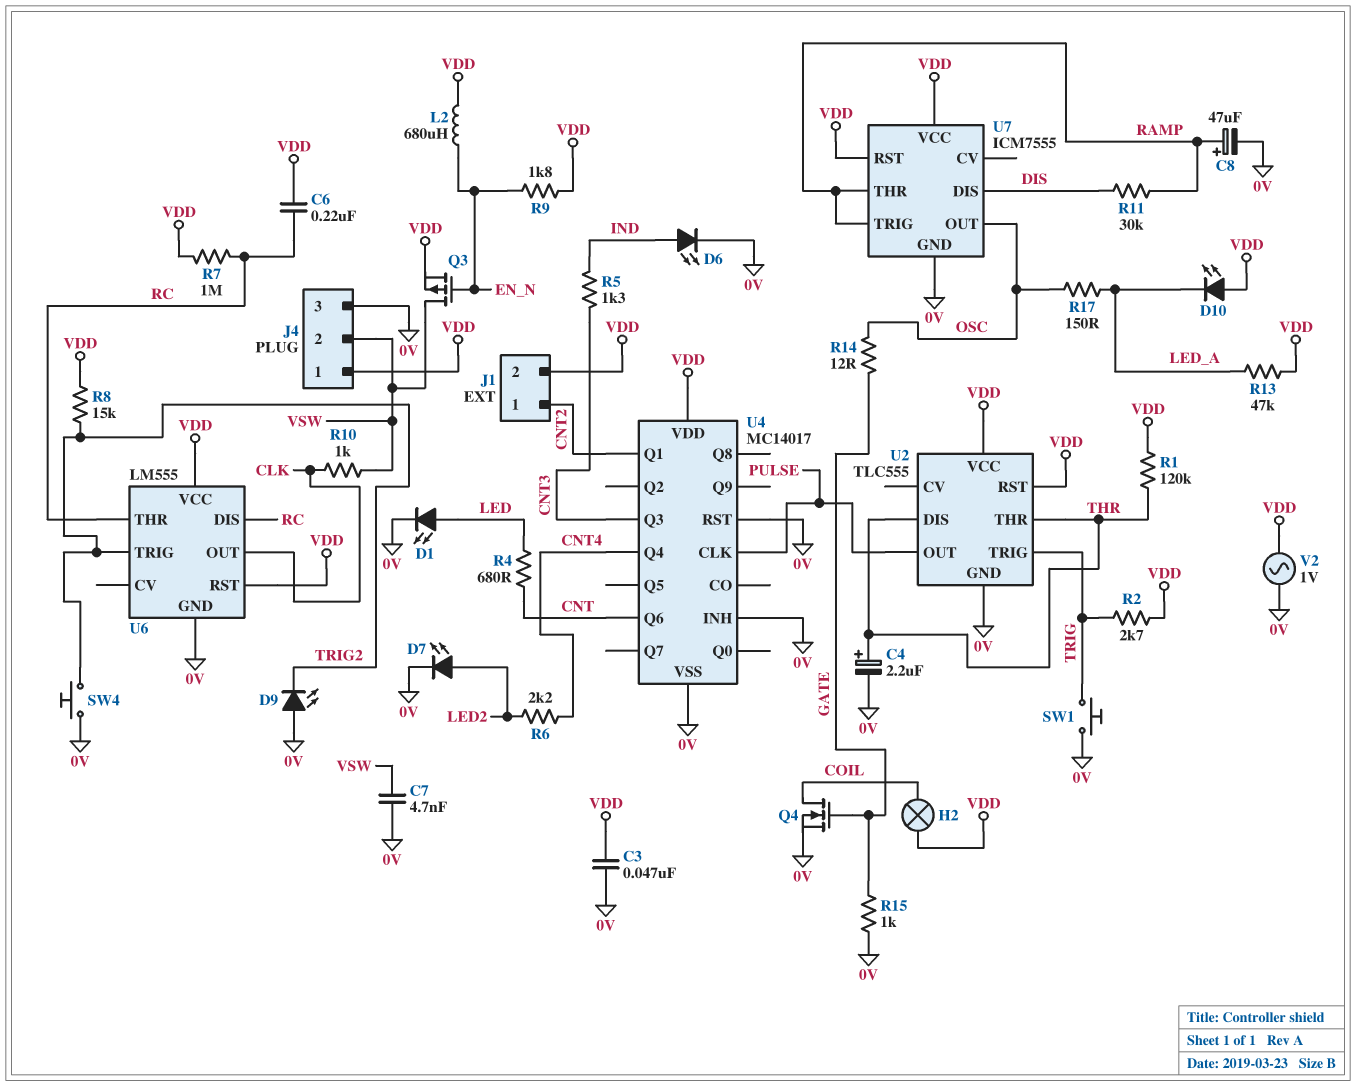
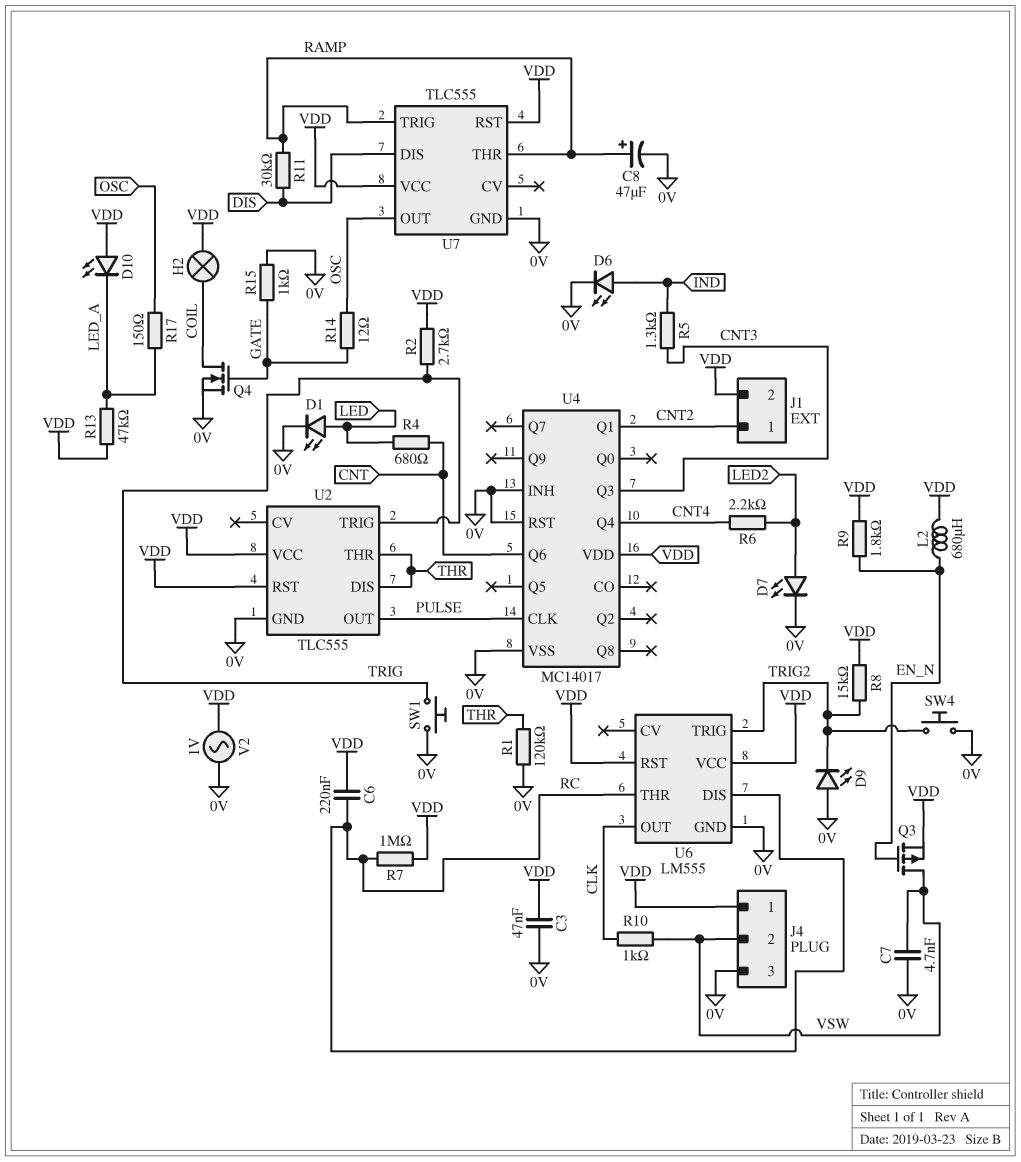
C4: 2.2uF (plus THR, minus 0V) -> none
R1: 120k (THR, VDD) -> 120k (0V, THR)
U7: ICM7555 -> TLC555

